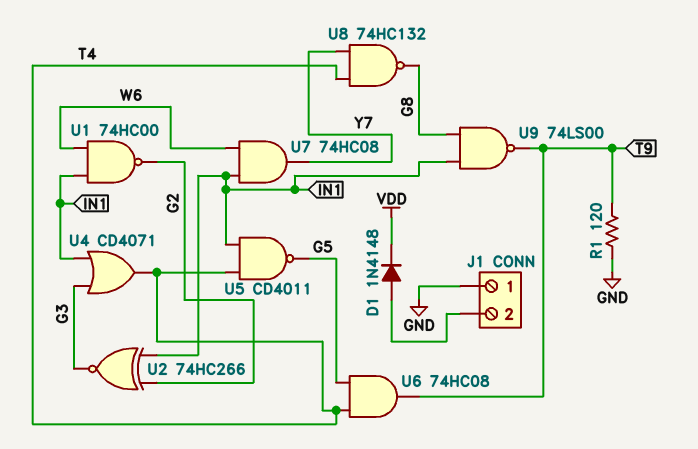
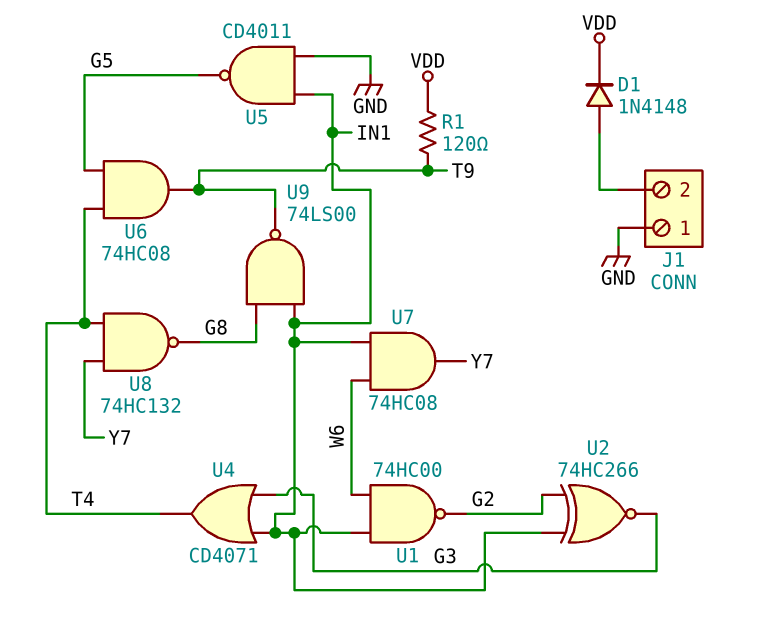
R1: 120 (GND, T9) -> 120 (T9, VDD)
U5: NAND CD4011 (in IN1, in T4, out G5) -> NAND CD4011 (in GND, in IN1, out G5)

